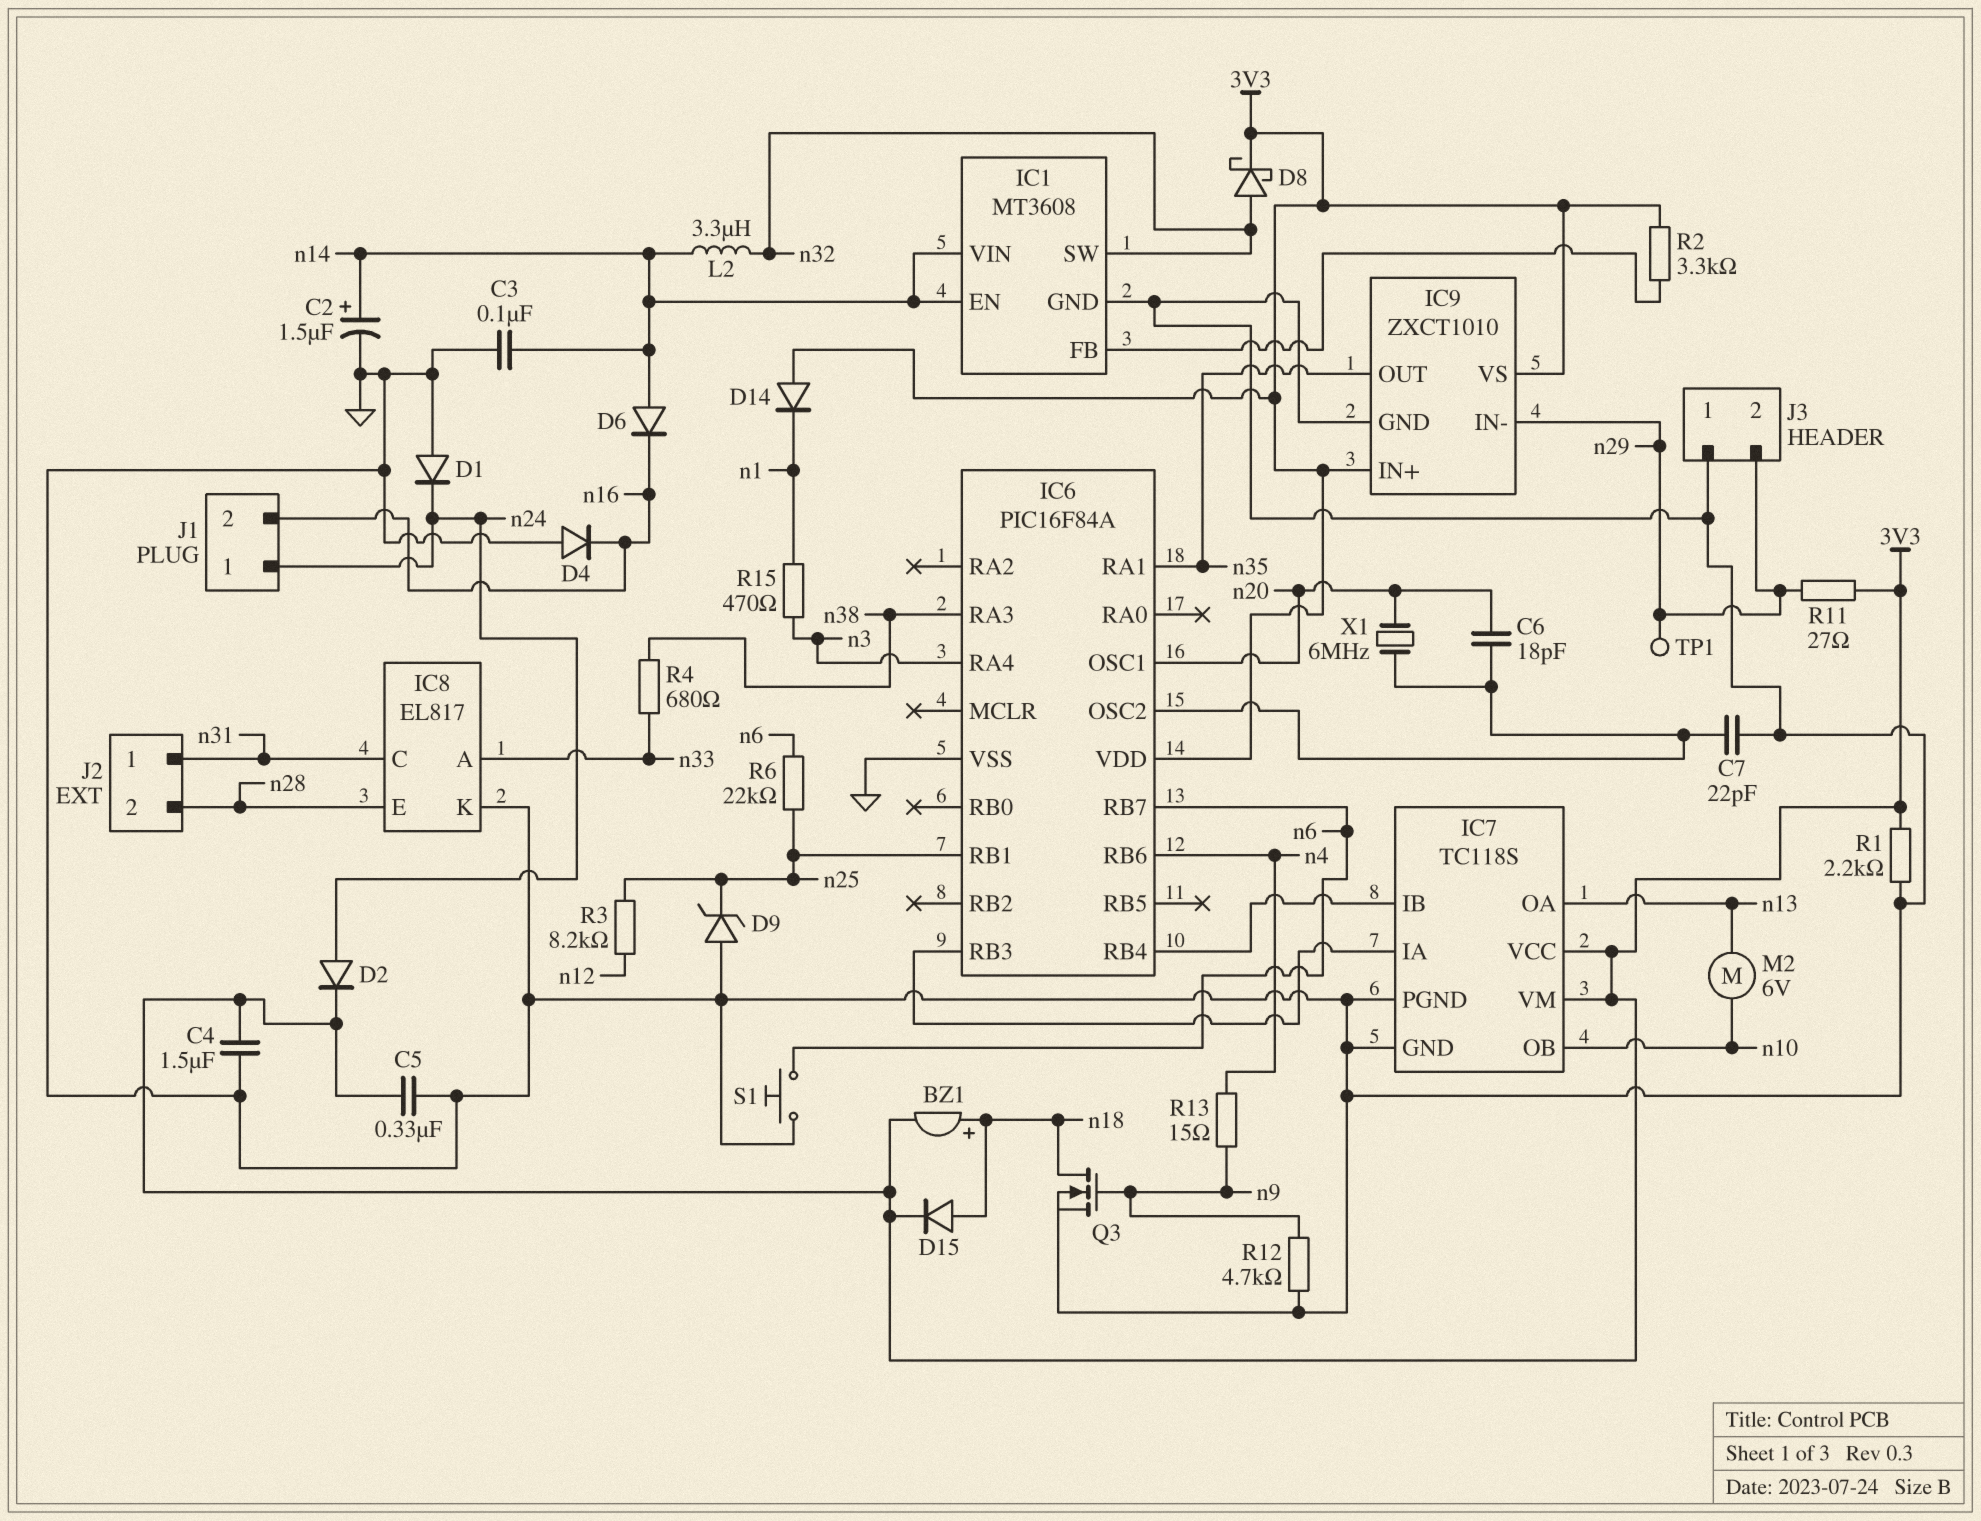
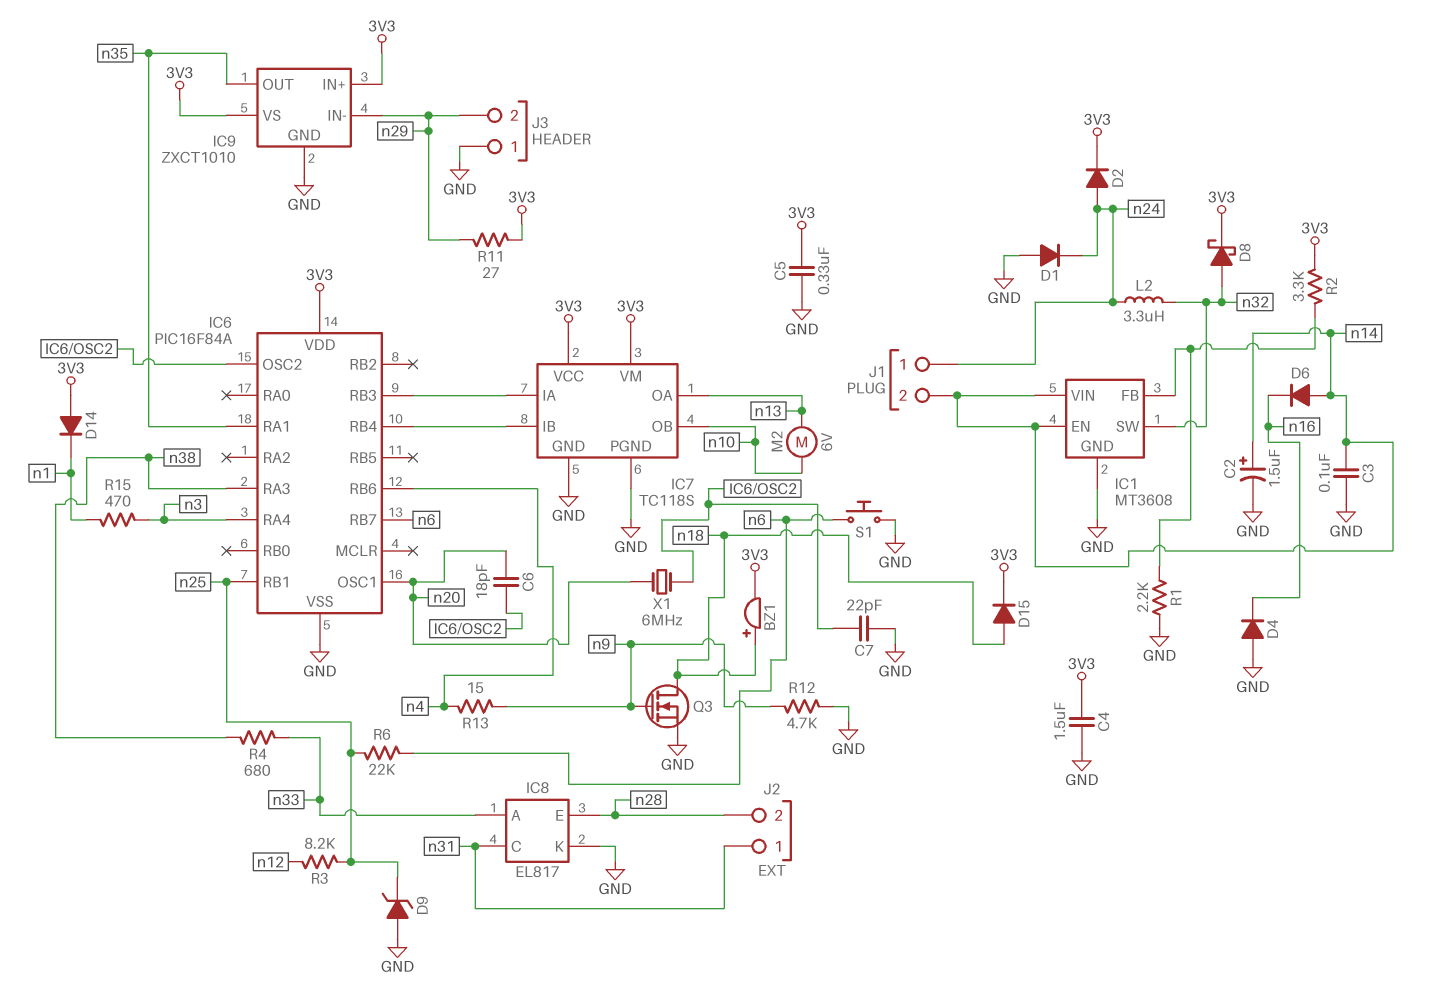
J1 pin 2: n16 -> n14
L2: 3.3uH (n14, n32) -> 3.3uH (n24, n32)
R1: 2.2k (3V3, GND) -> 2.2k (GND, IC1/FB)
TP1: test point (n29) -> none

